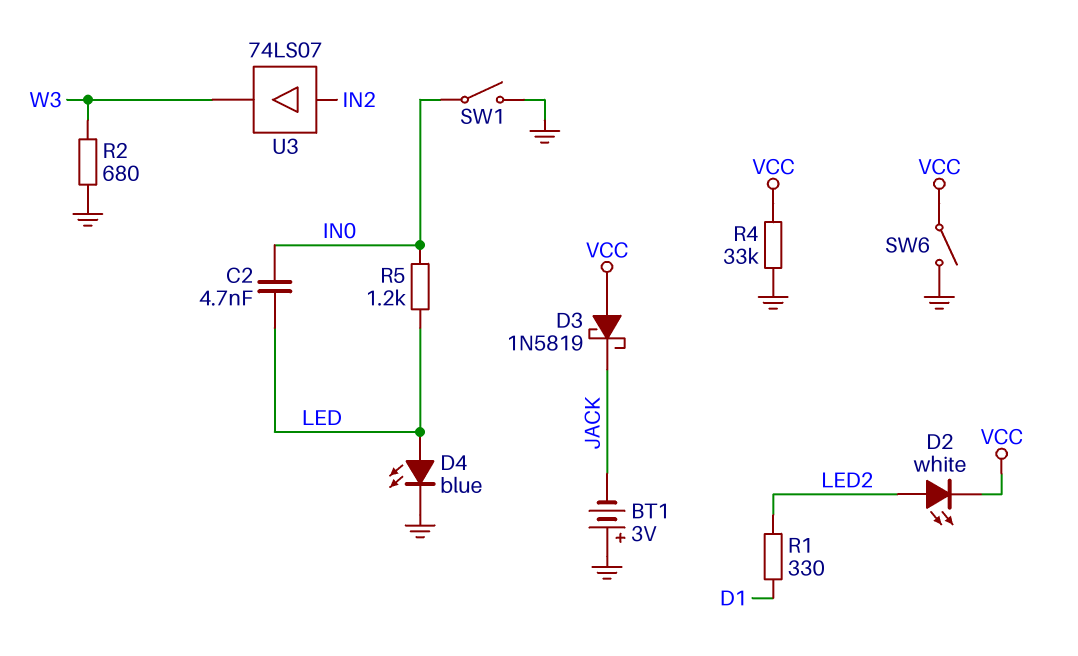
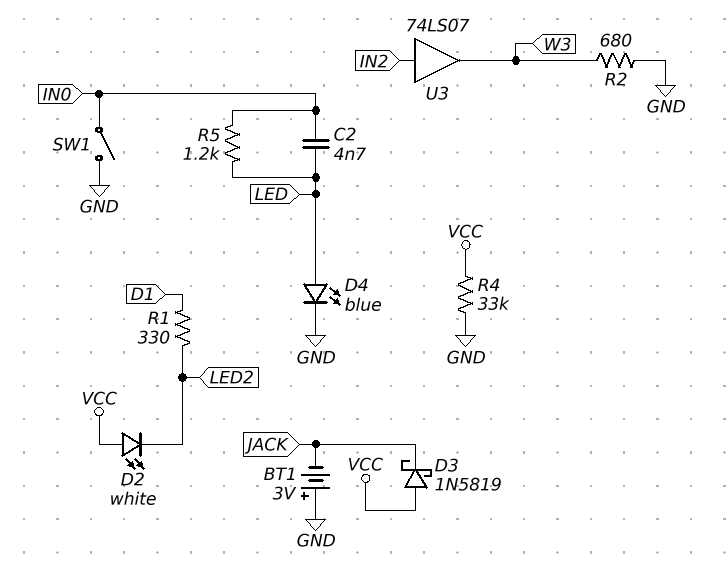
D2: LED white (A LED2, K VCC) -> LED white (A VCC, K LED2)
SW6: switch (GND, VCC) -> none

